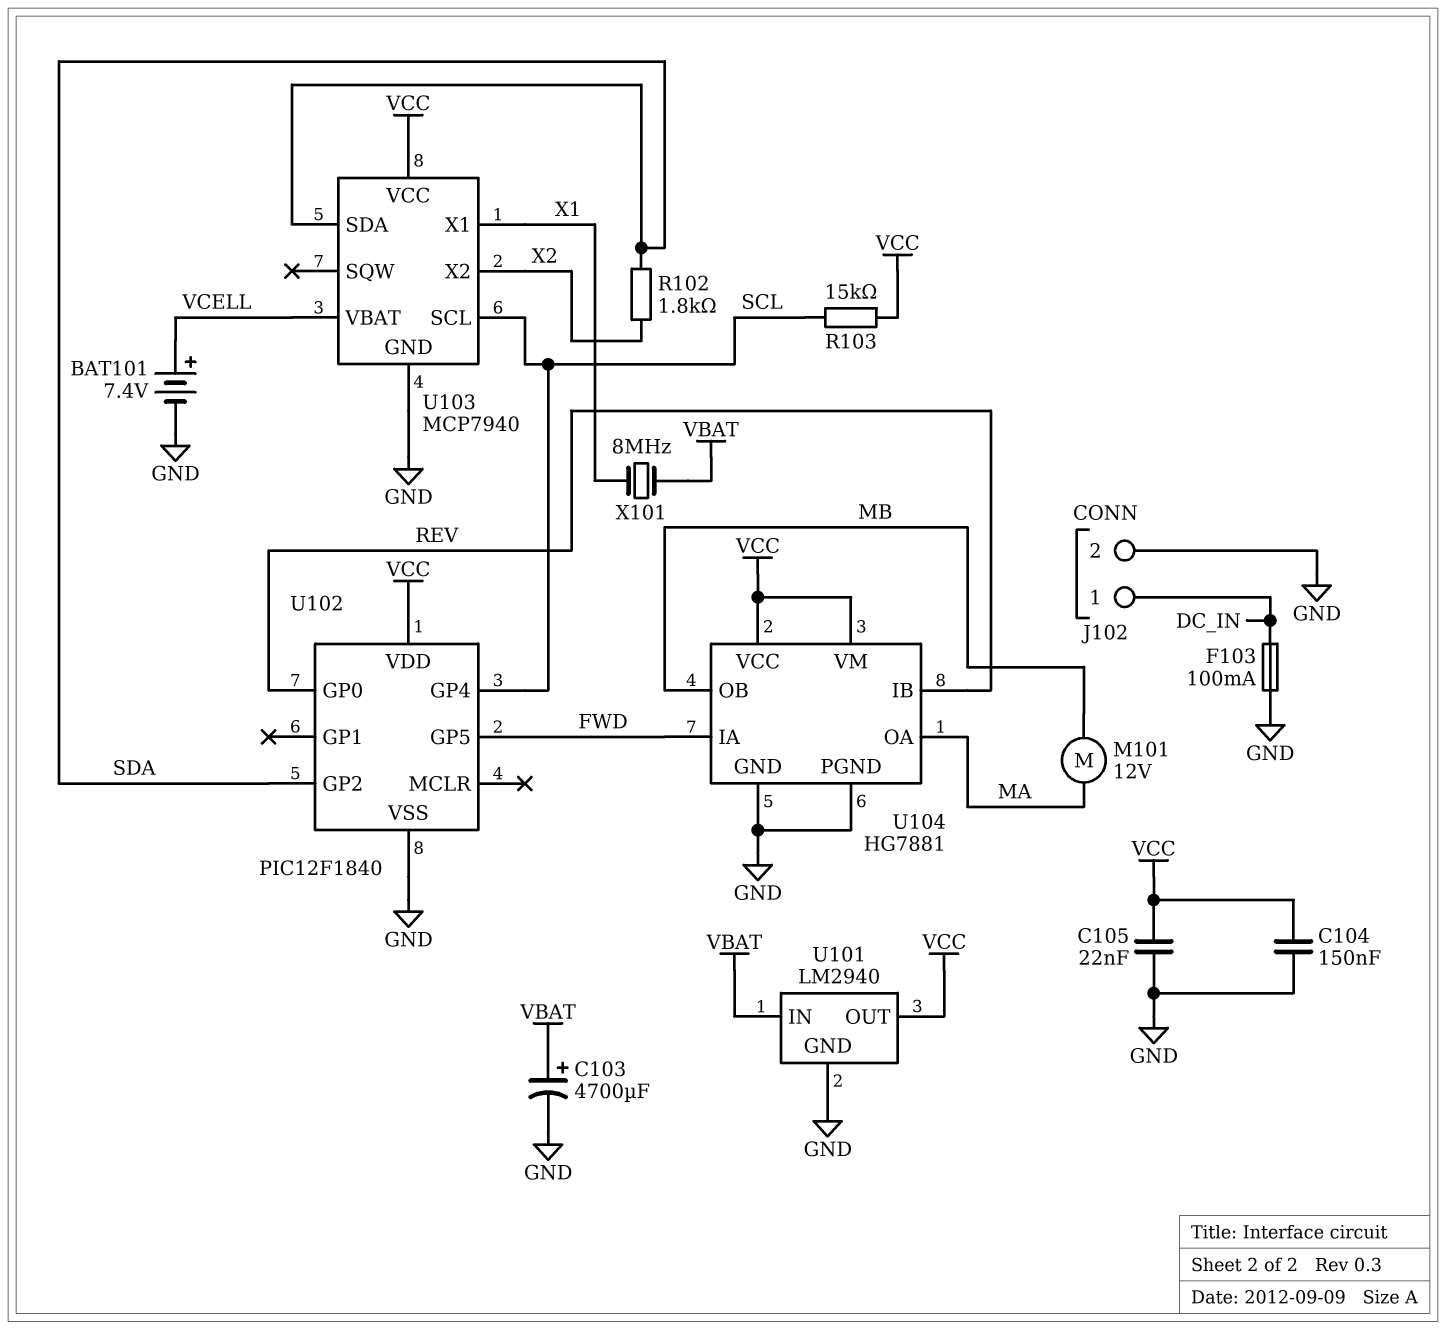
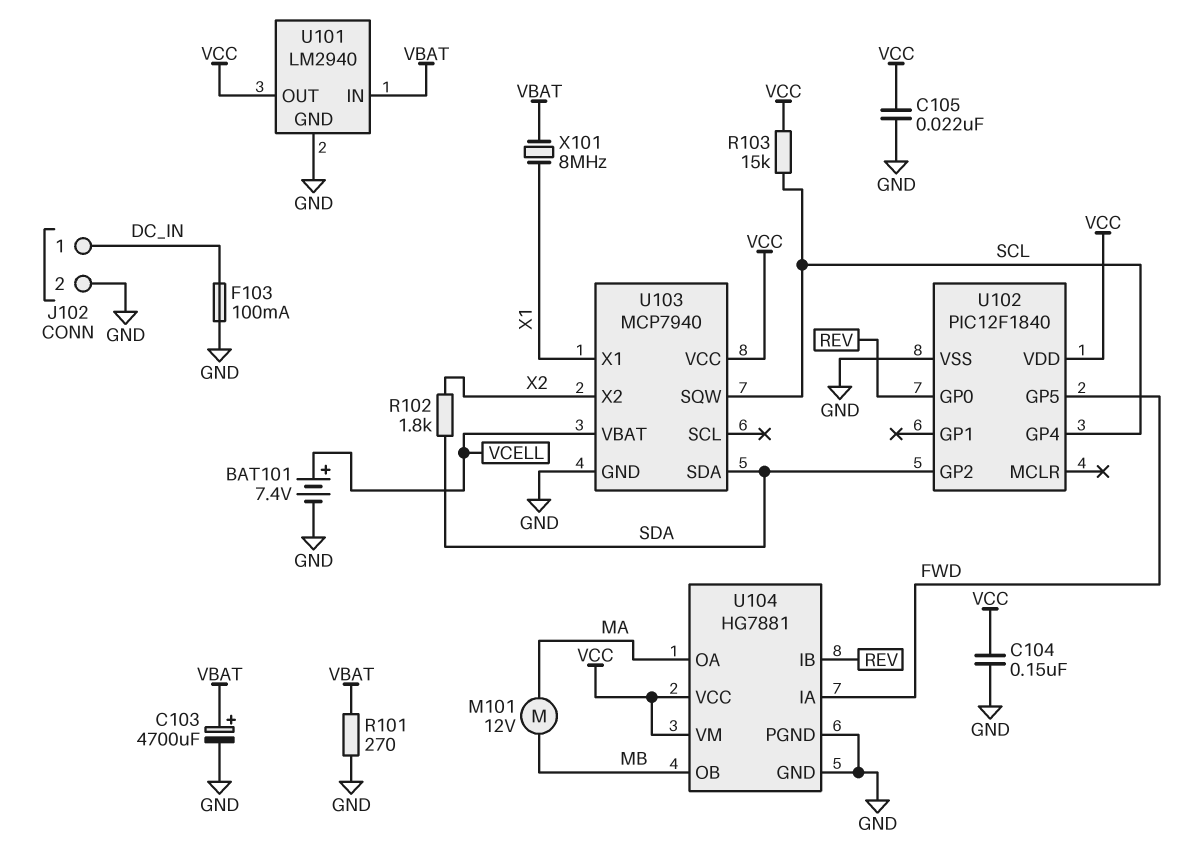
R101: none -> 270 (GND, VBAT)
U103 pin SCL: SCL -> none
U103 pin SQW: none -> SCL

